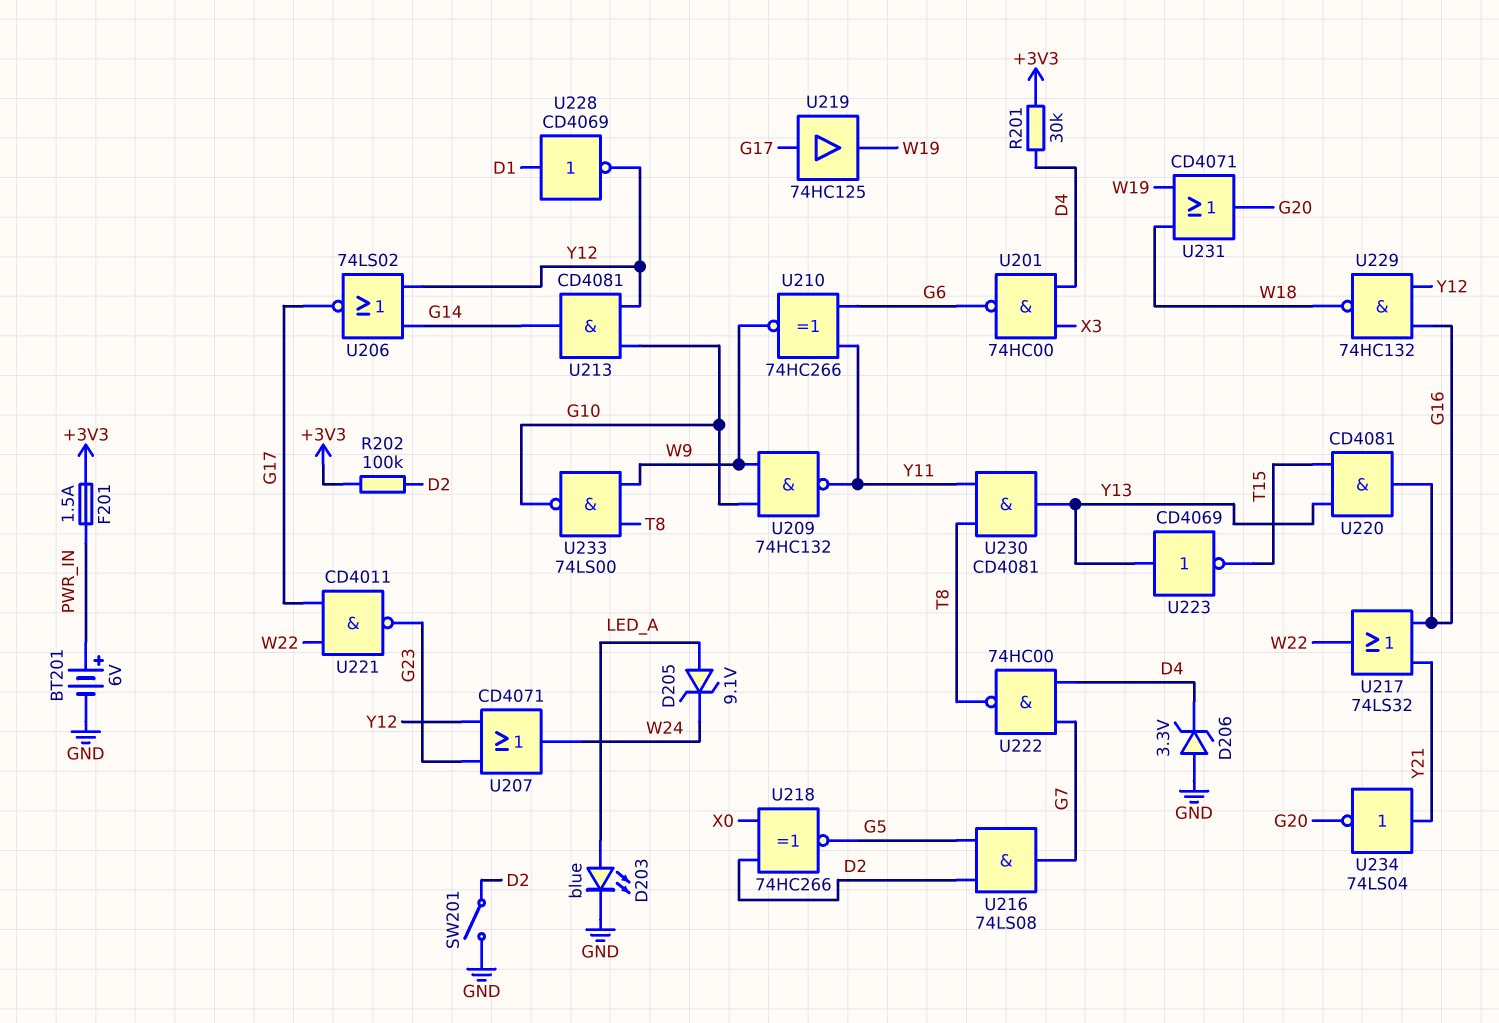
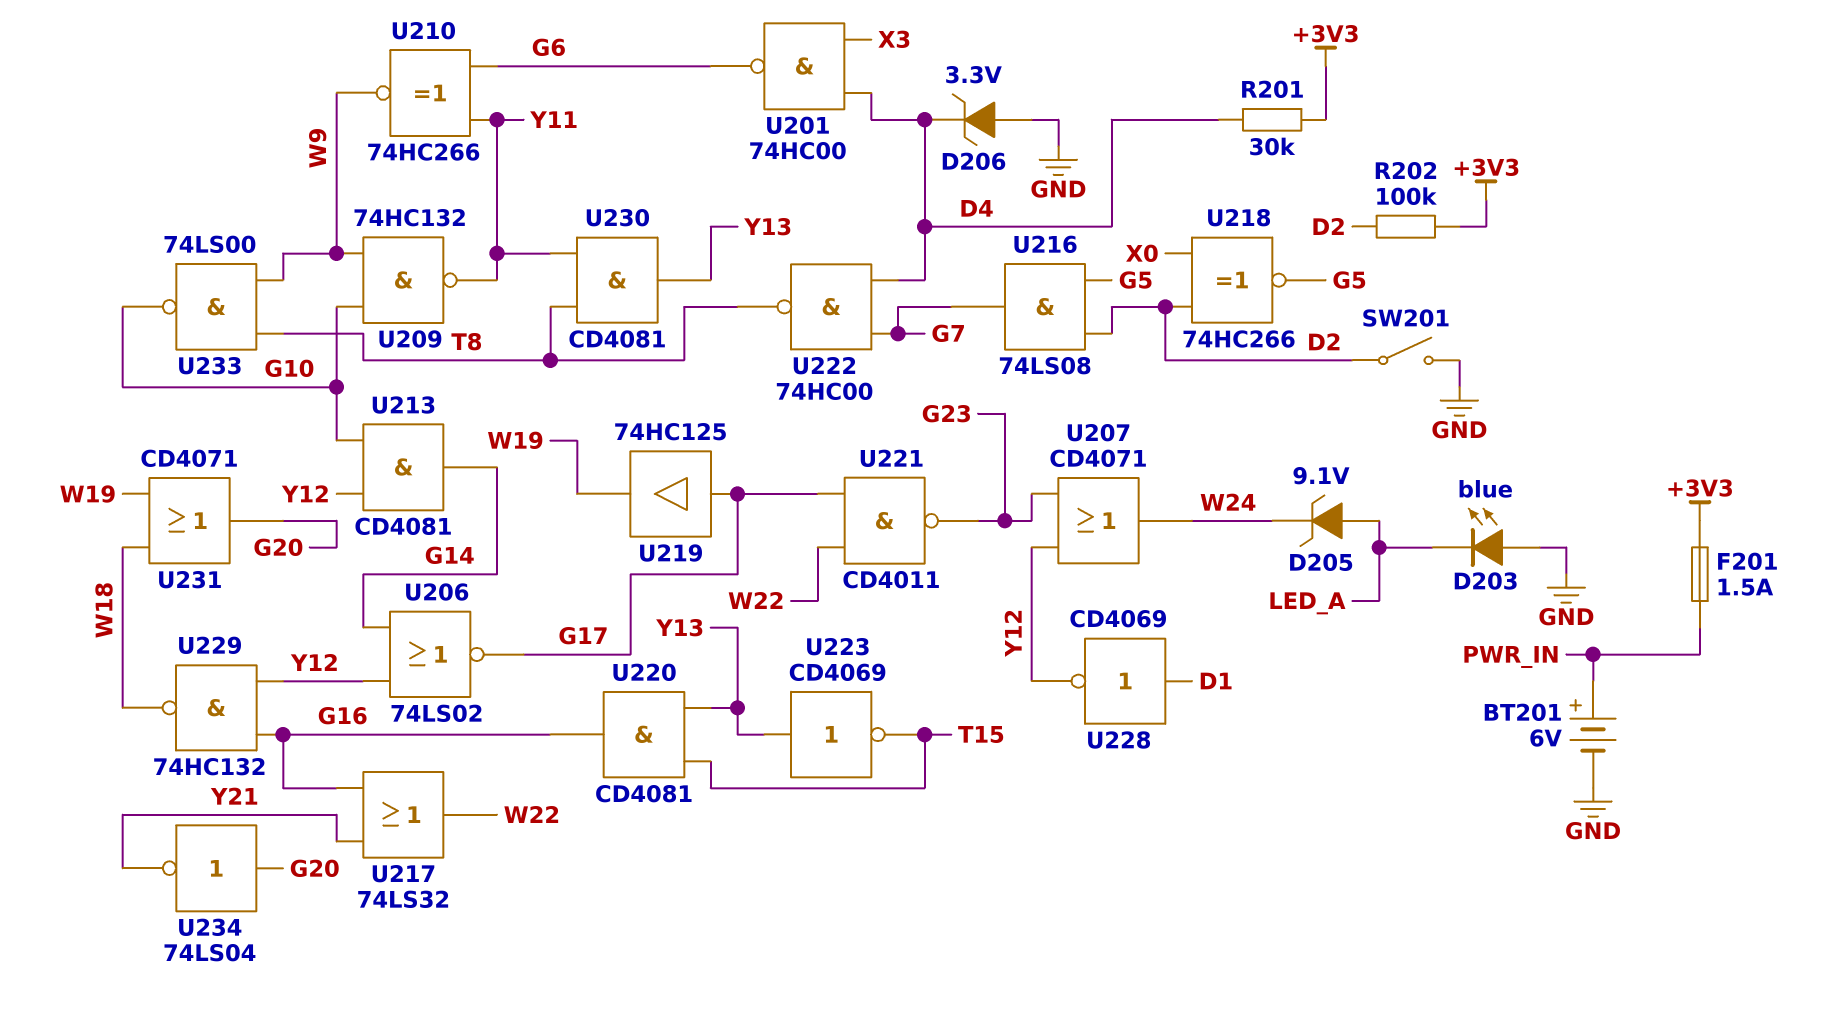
D203: LED blue (A LED_A, K GND) -> LED blue (A GND, K LED_A)
U234: NOT 74LS04 (in Y21, out G20) -> NOT 74LS04 (in G20, out Y21)

